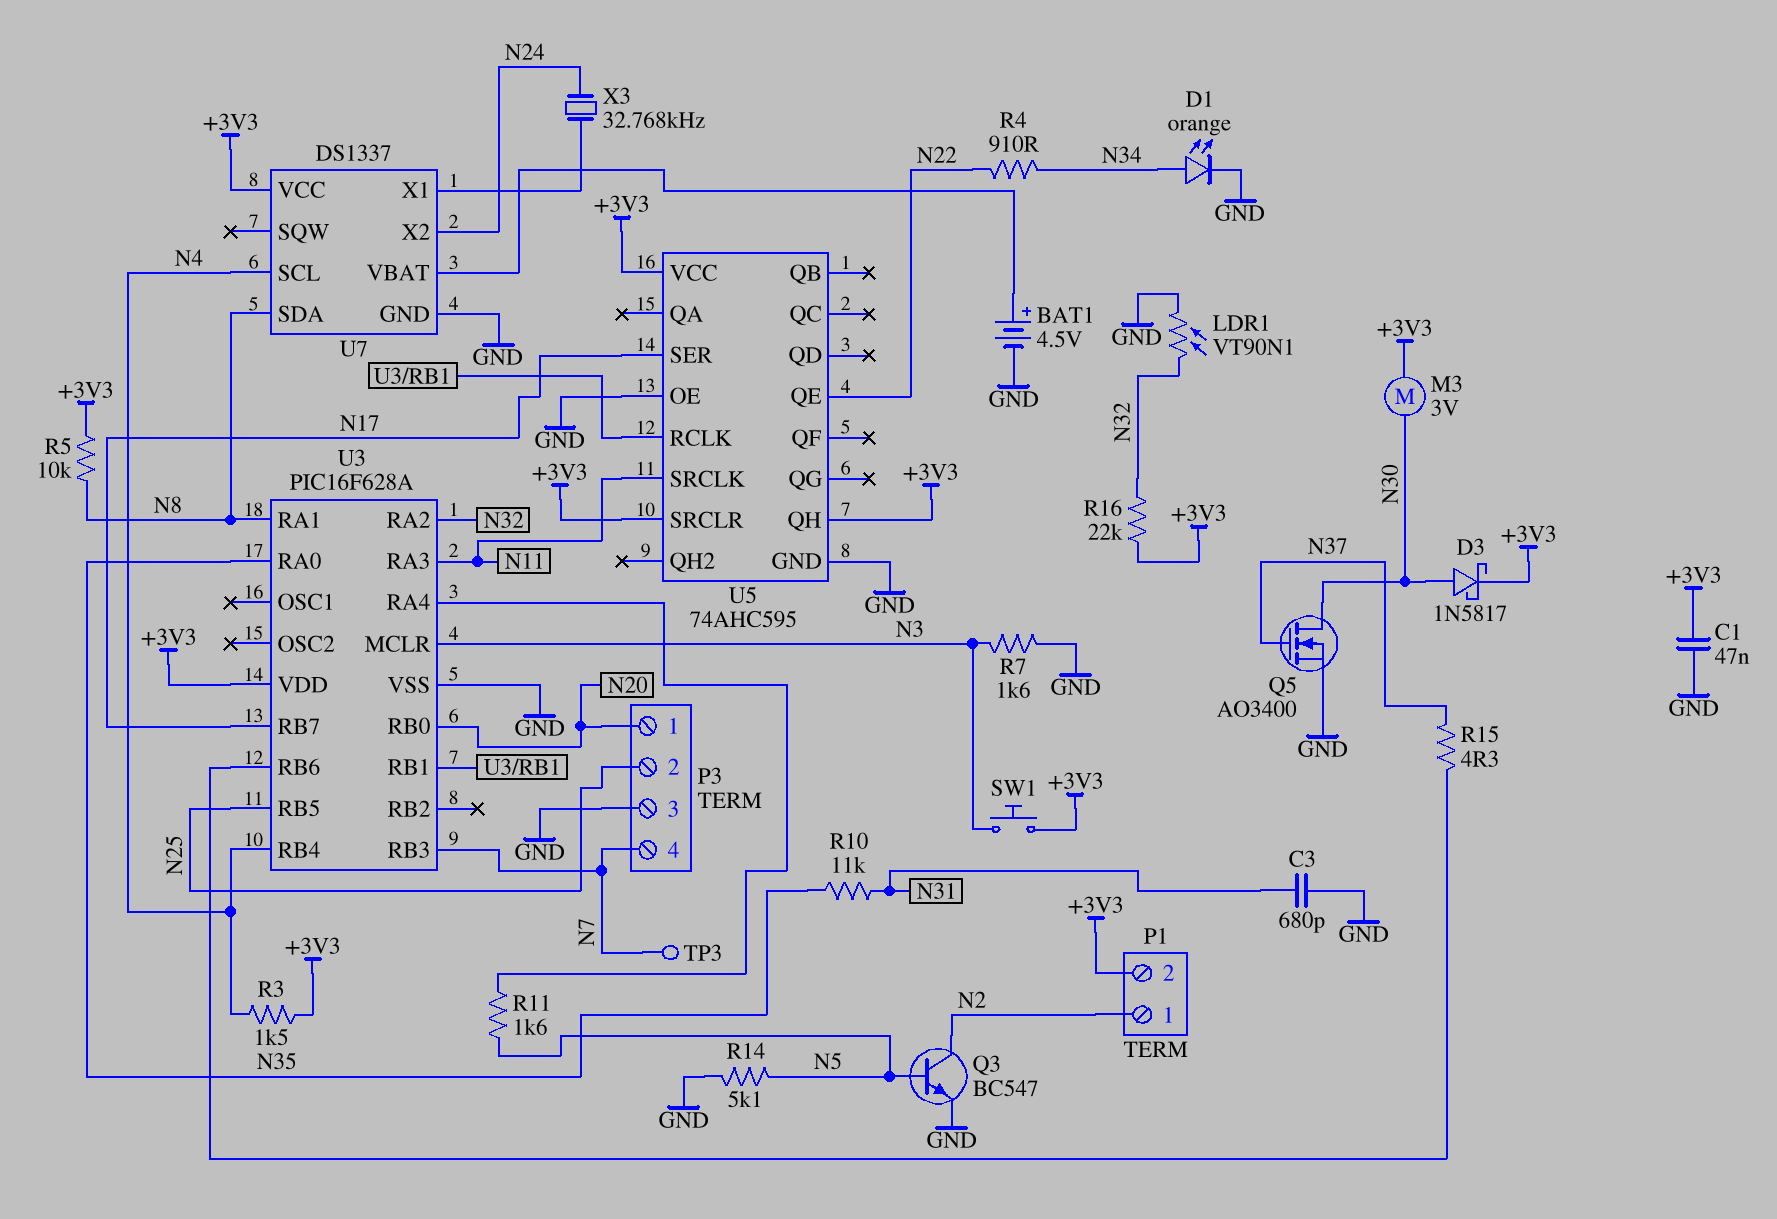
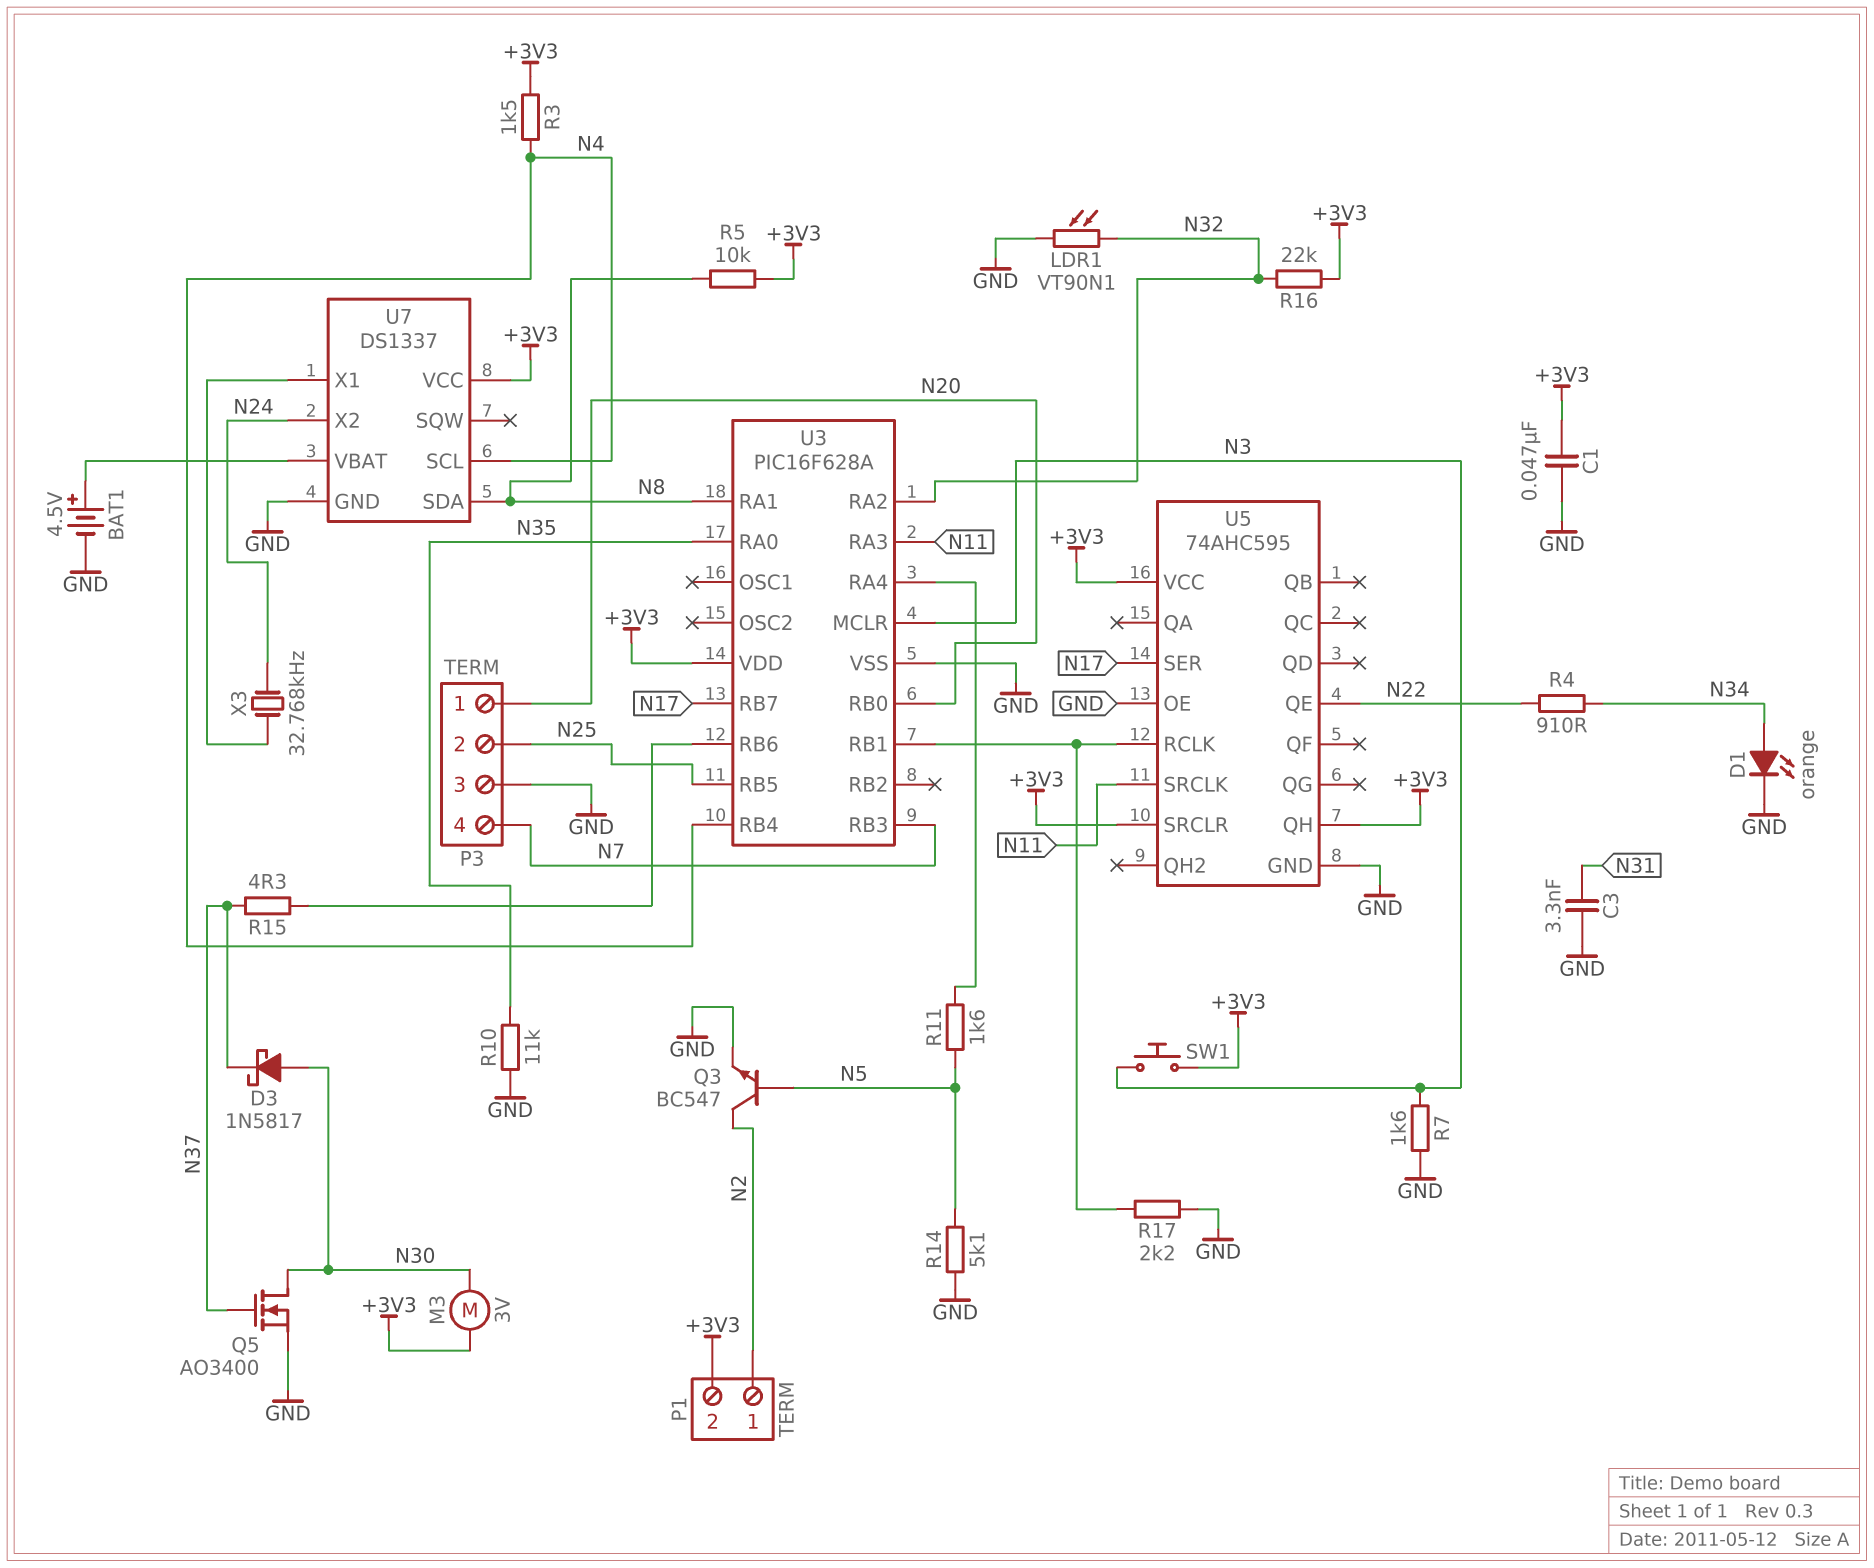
C3: 680pF (GND, N31) -> 3.3nF (GND, N31)
D3: schottky 1N5817 (A N30, K +3V3) -> schottky 1N5817 (A N30, K N37)
R10: 11k (N31, N35) -> 11k (GND, N35)
R17: none -> 2.2k (GND, U3/RB1)
TP3: test point (N7) -> none

